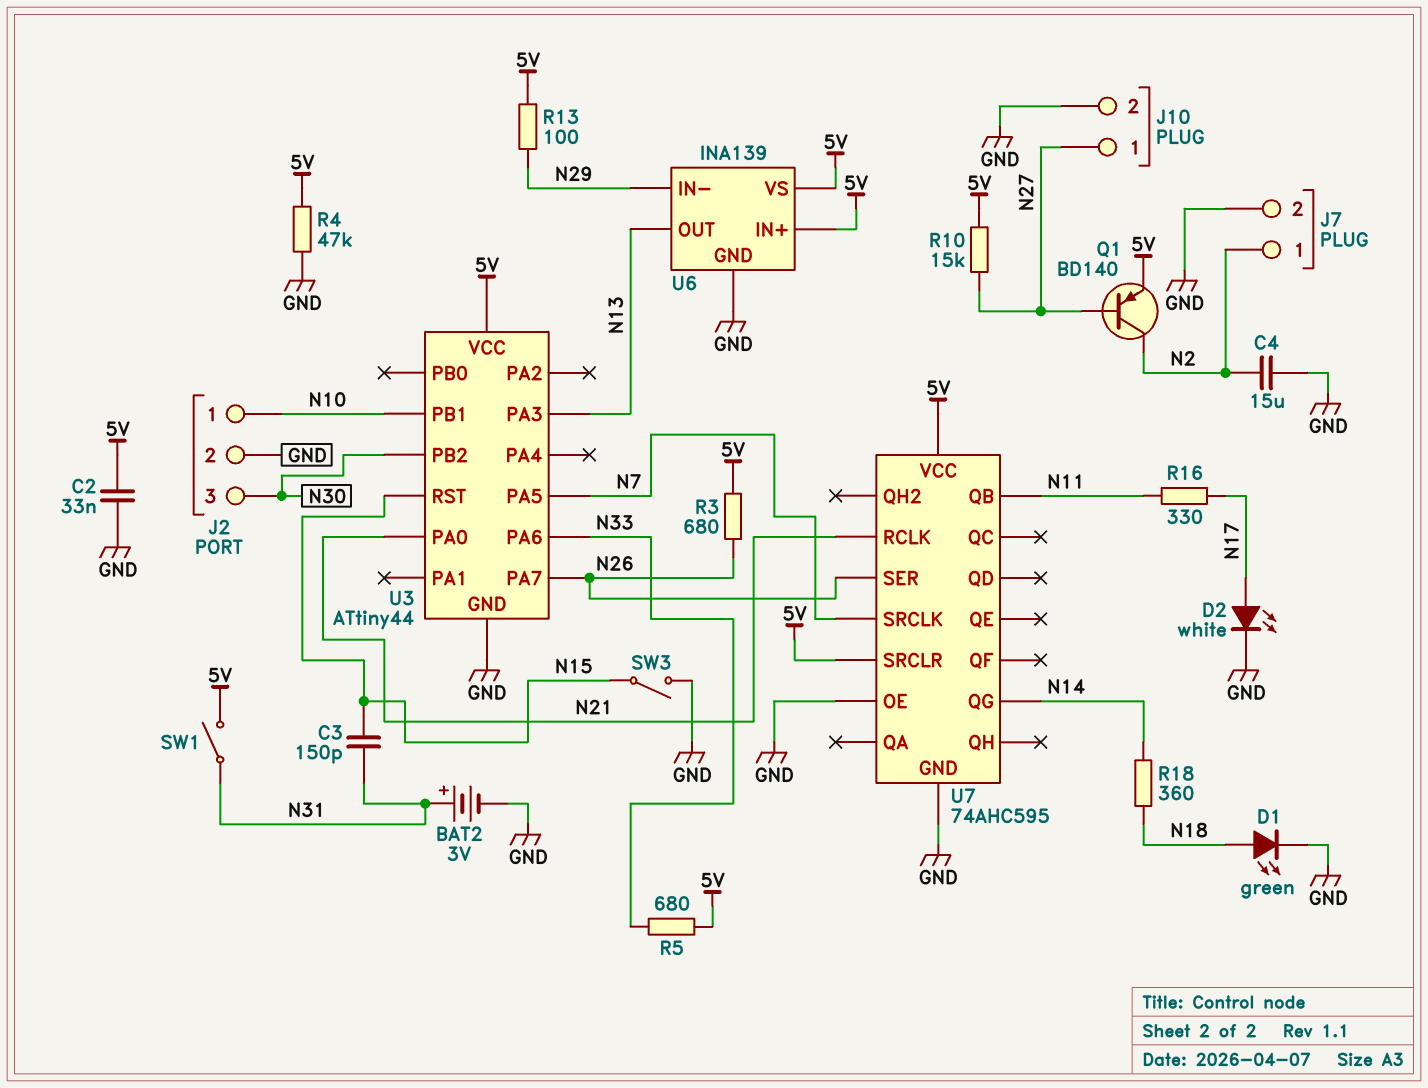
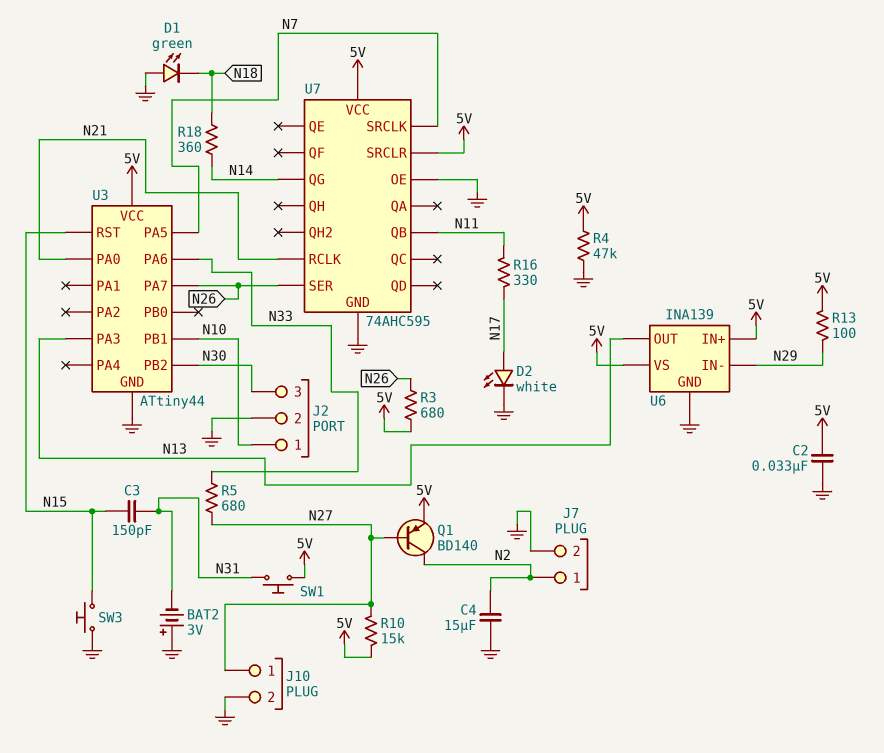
BAT2: 3V (plus N31, minus GND) -> 3V (plus GND, minus N31)
D1: LED green (A N18, K GND) -> LED green (A GND, K N18)
R5: 680 (5V, N33) -> 680 (N27, N33)
SW1: switch (5V, N31) -> button (5V, N31)
SW3: switch (GND, N15) -> button (GND, N15)

